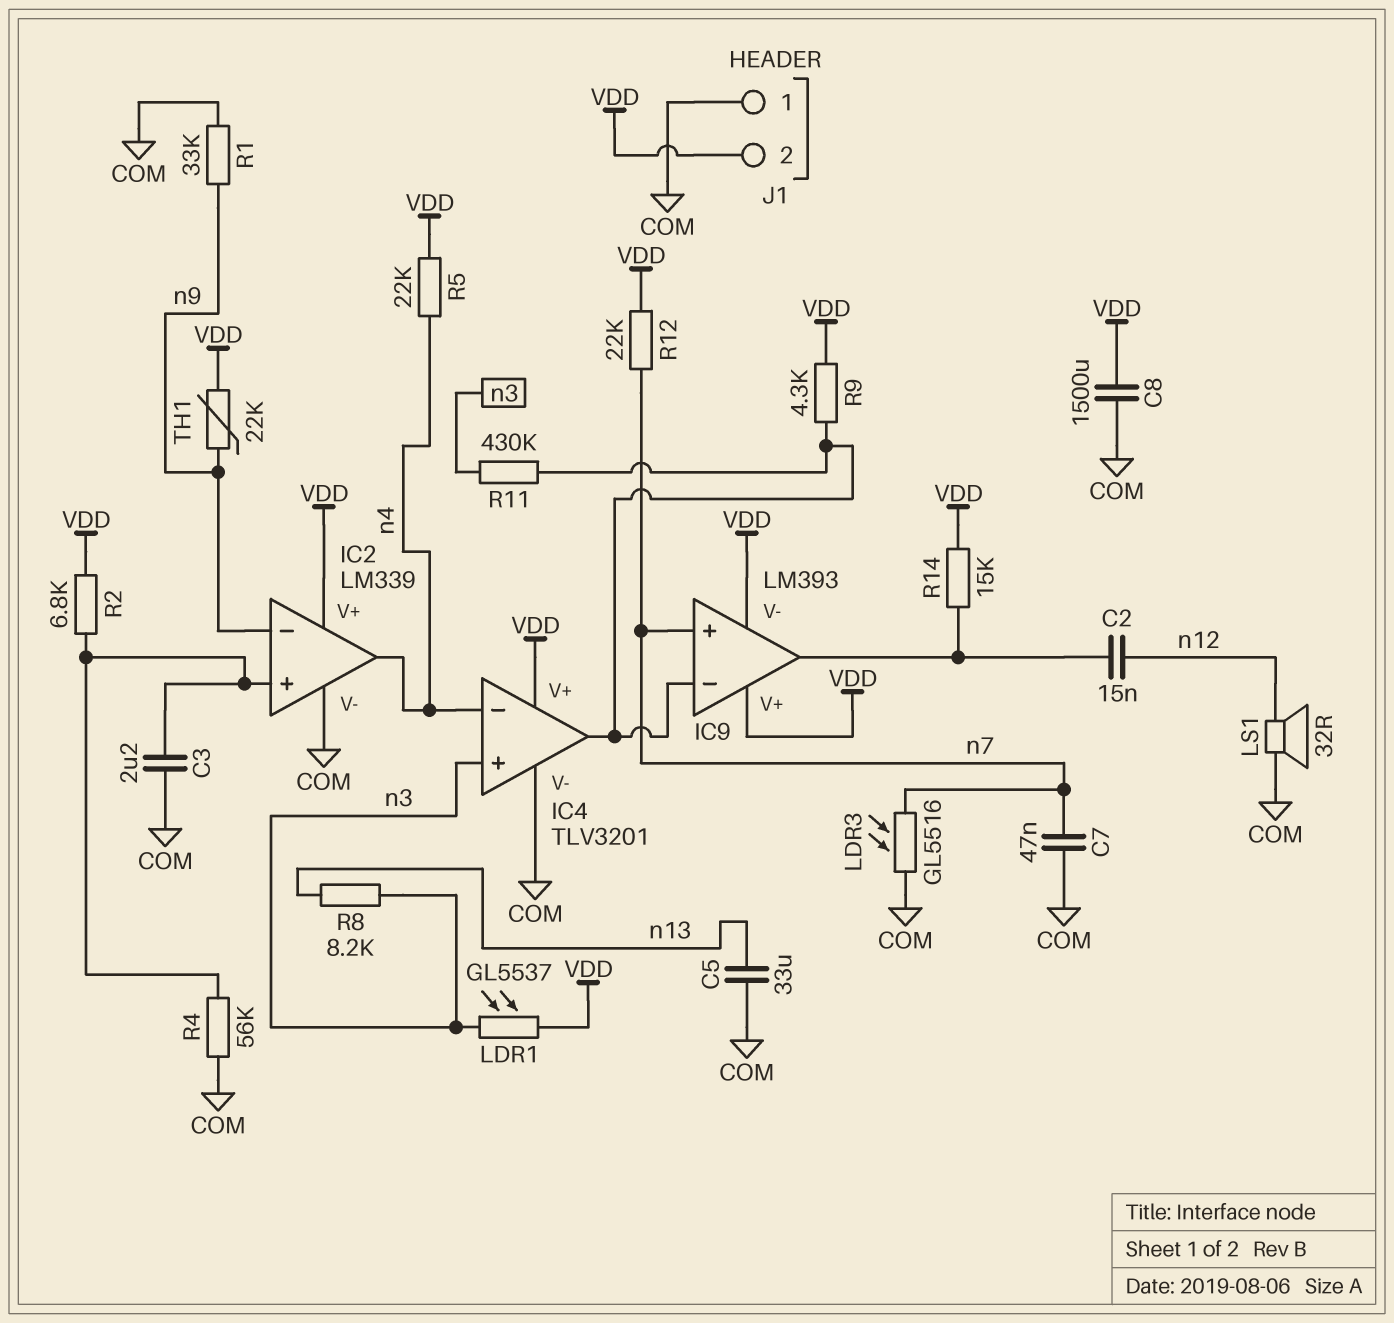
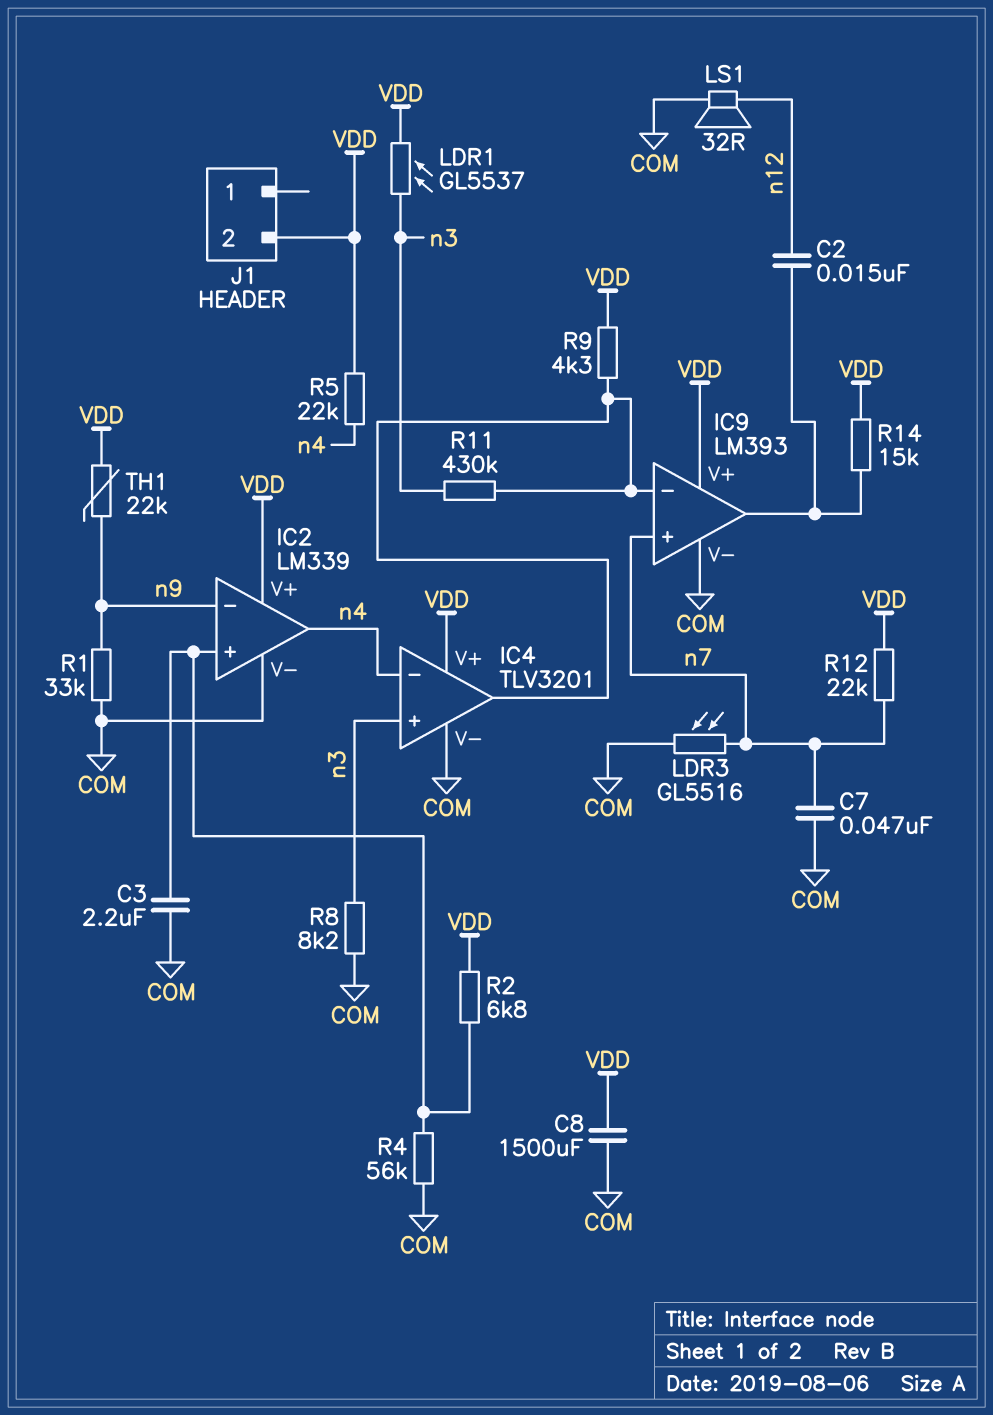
C5: 33uF (COM, n13) -> none
IC9 pin V-: VDD -> COM
J1 pin 1: COM -> none
R8: 8.2k (n3, n13) -> 8.2k (COM, n3)

